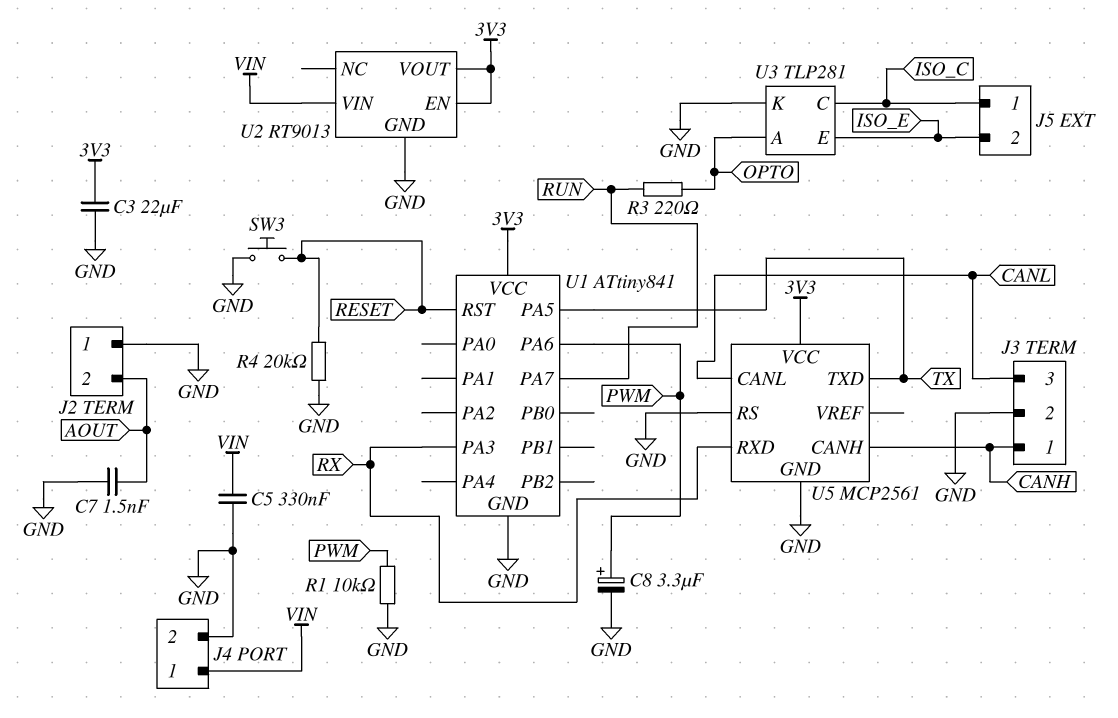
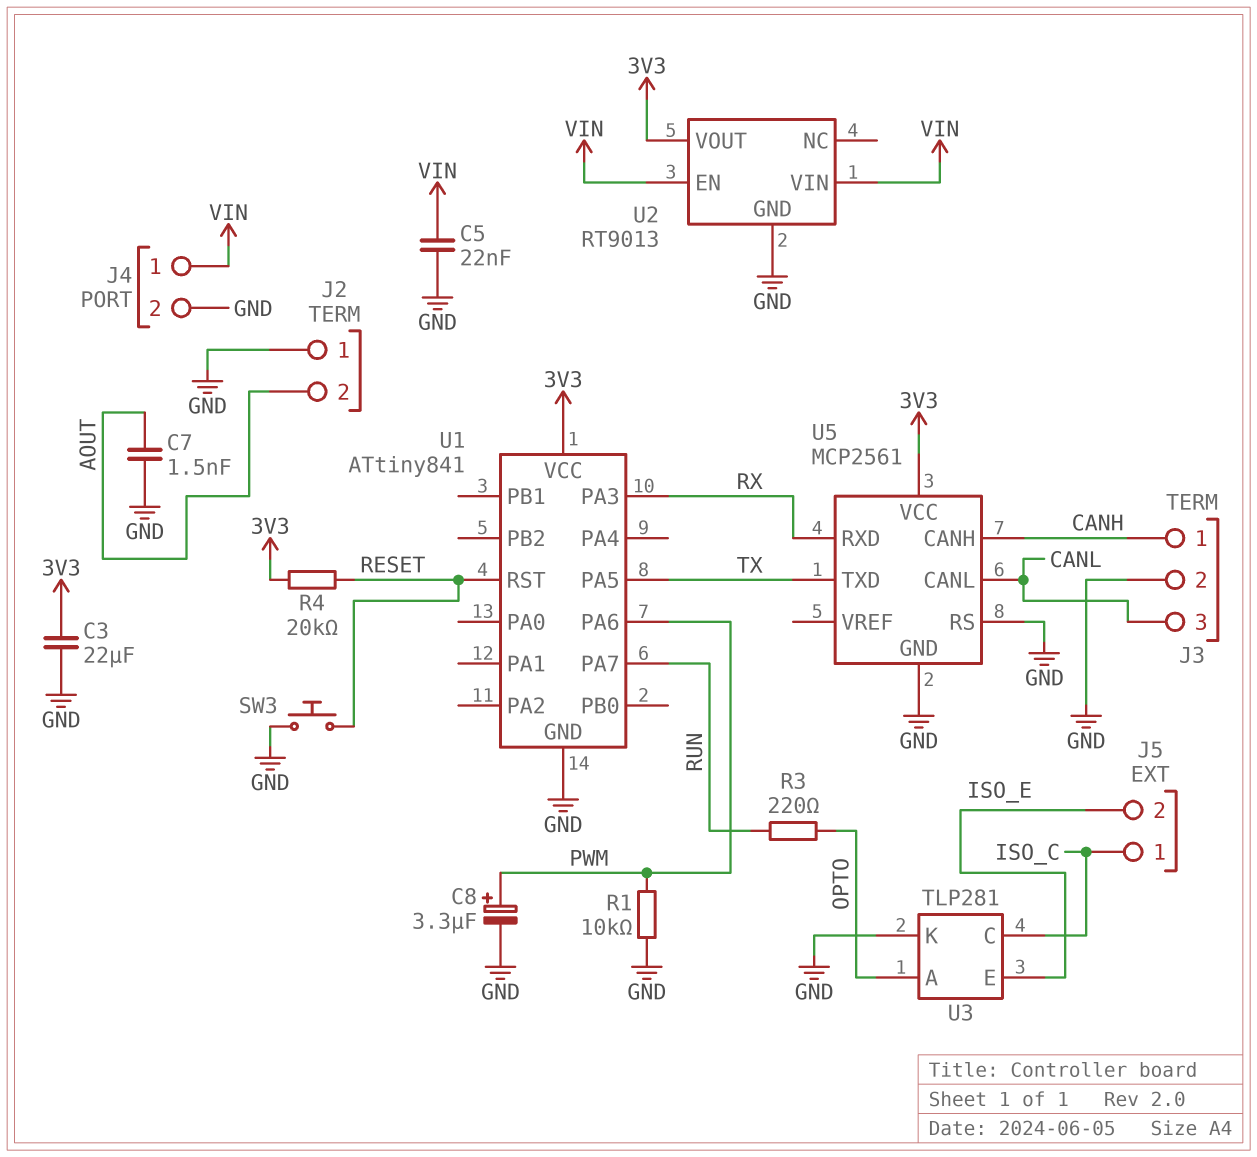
C5: 330nF (GND, VIN) -> 22nF (GND, VIN)
R4: 20k (GND, RESET) -> 20k (3V3, RESET)
U2 pin EN: 3V3 -> VIN

